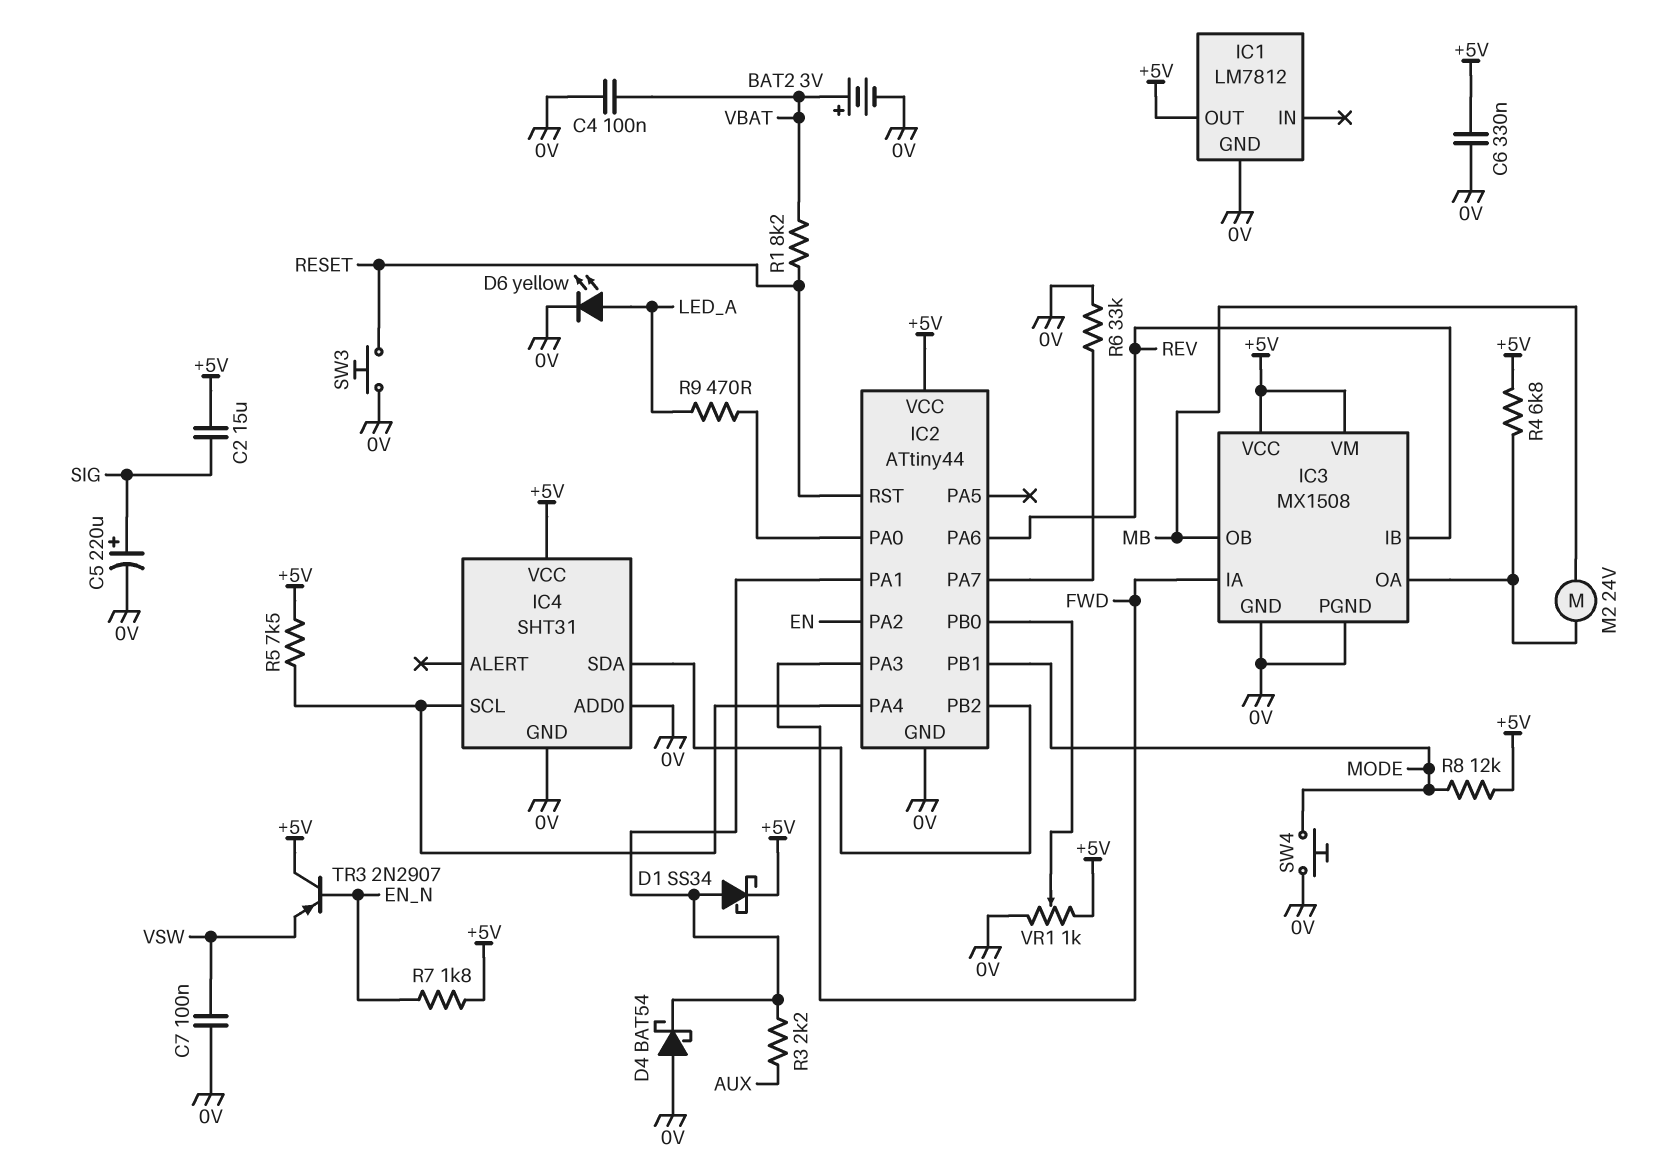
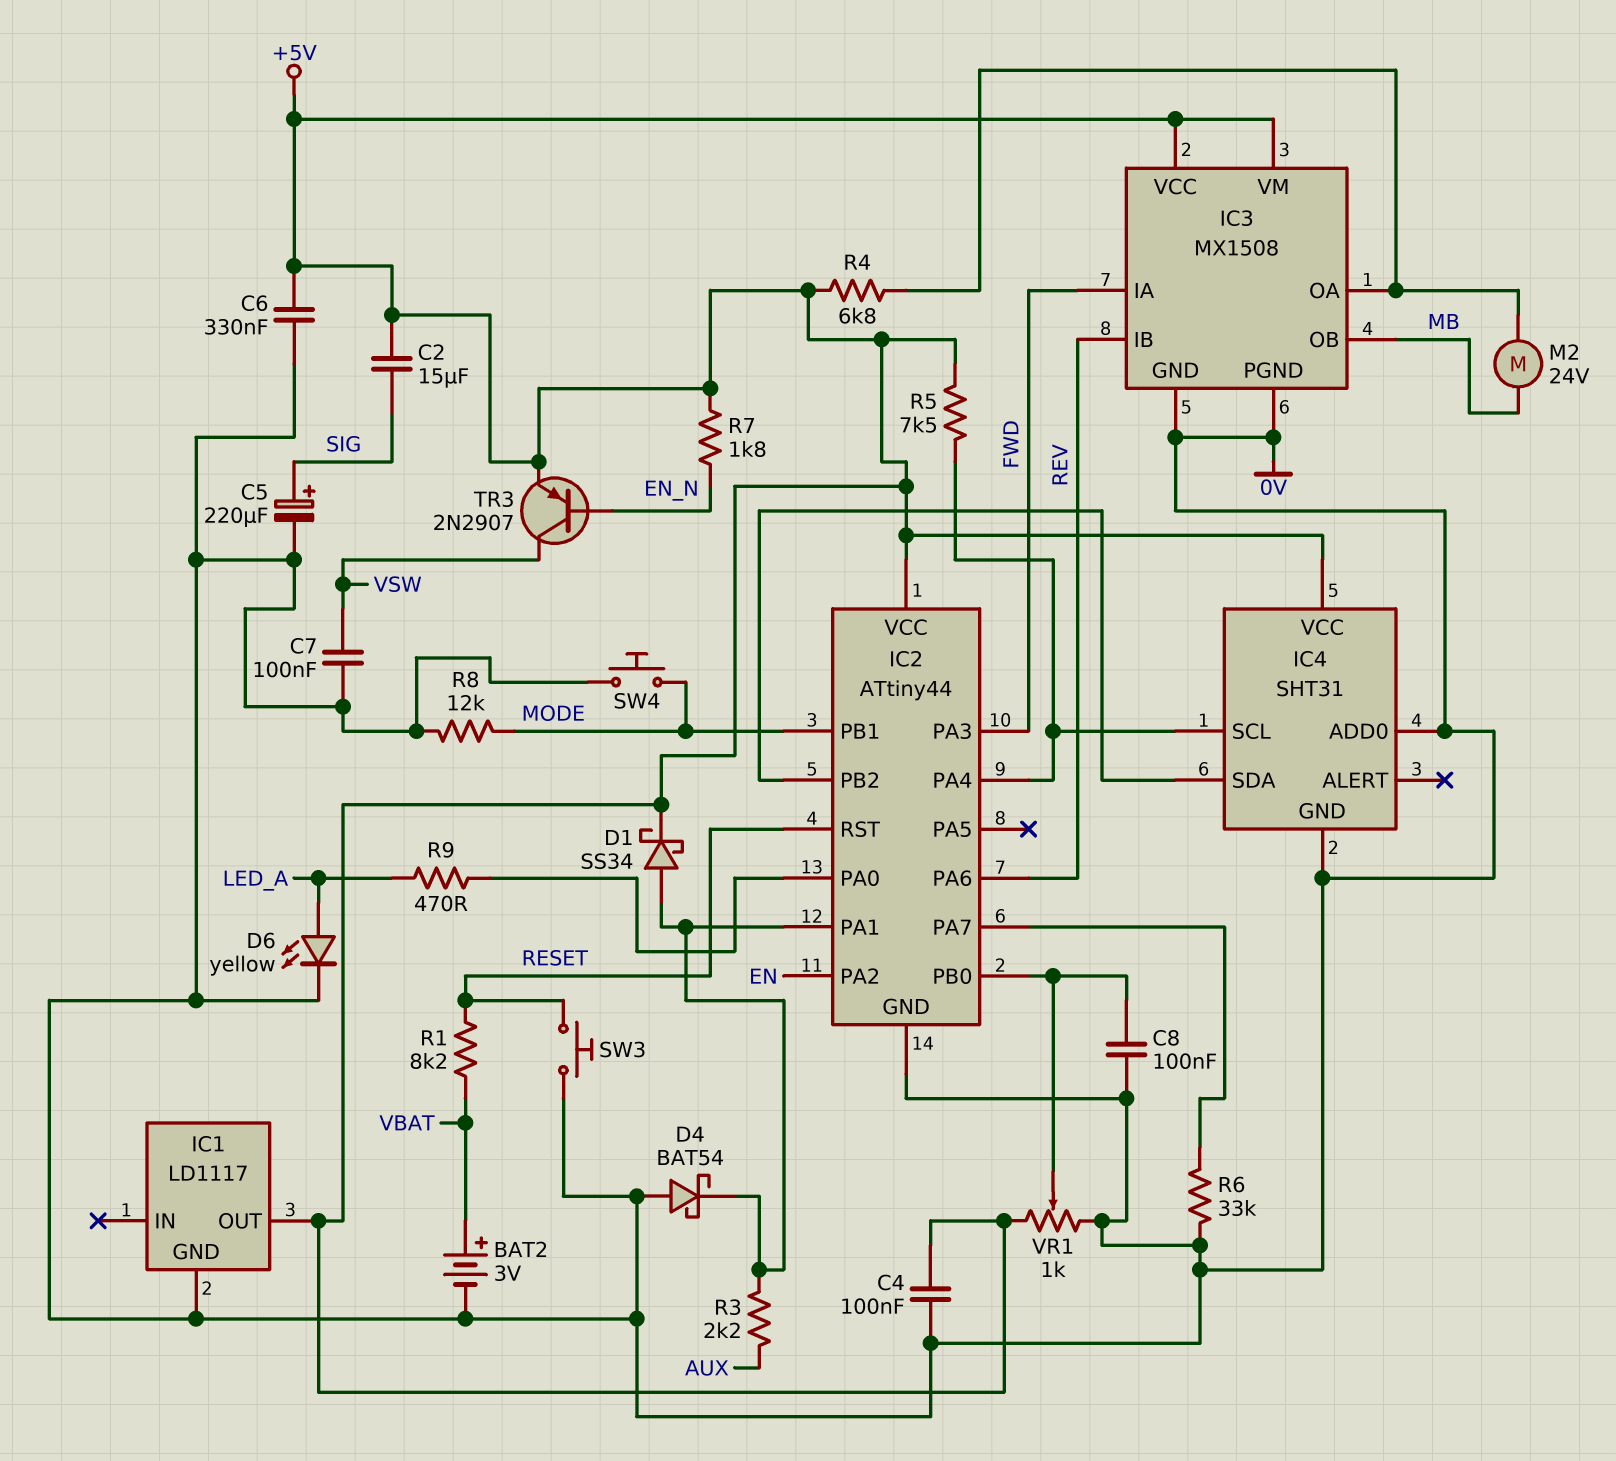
C4: 100nF (0V, VBAT) -> 100nF (+5V, 0V)
C8: none -> 100nF (0V, IC2/PB0)
IC1: LM7812 -> LD1117
R8: 12k (+5V, MODE) -> 12k (0V, MODE)
TR3: PNP 2N2907 (B EN_N, C +5V, E VSW) -> PNP 2N2907 (B EN_N, C VSW, E +5V)

